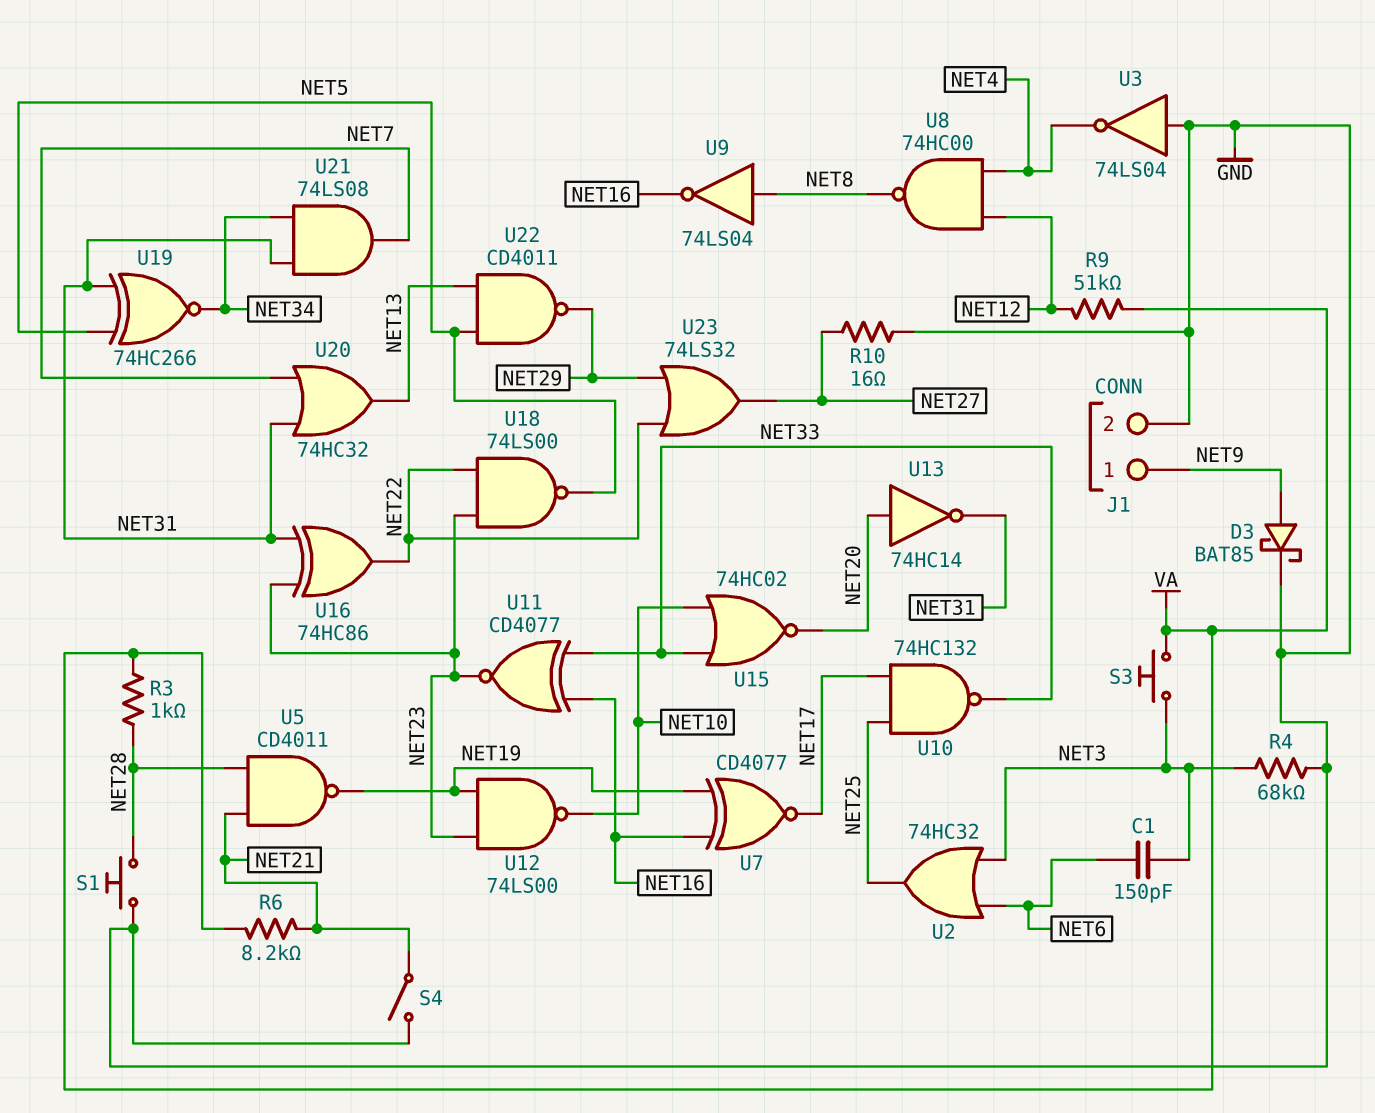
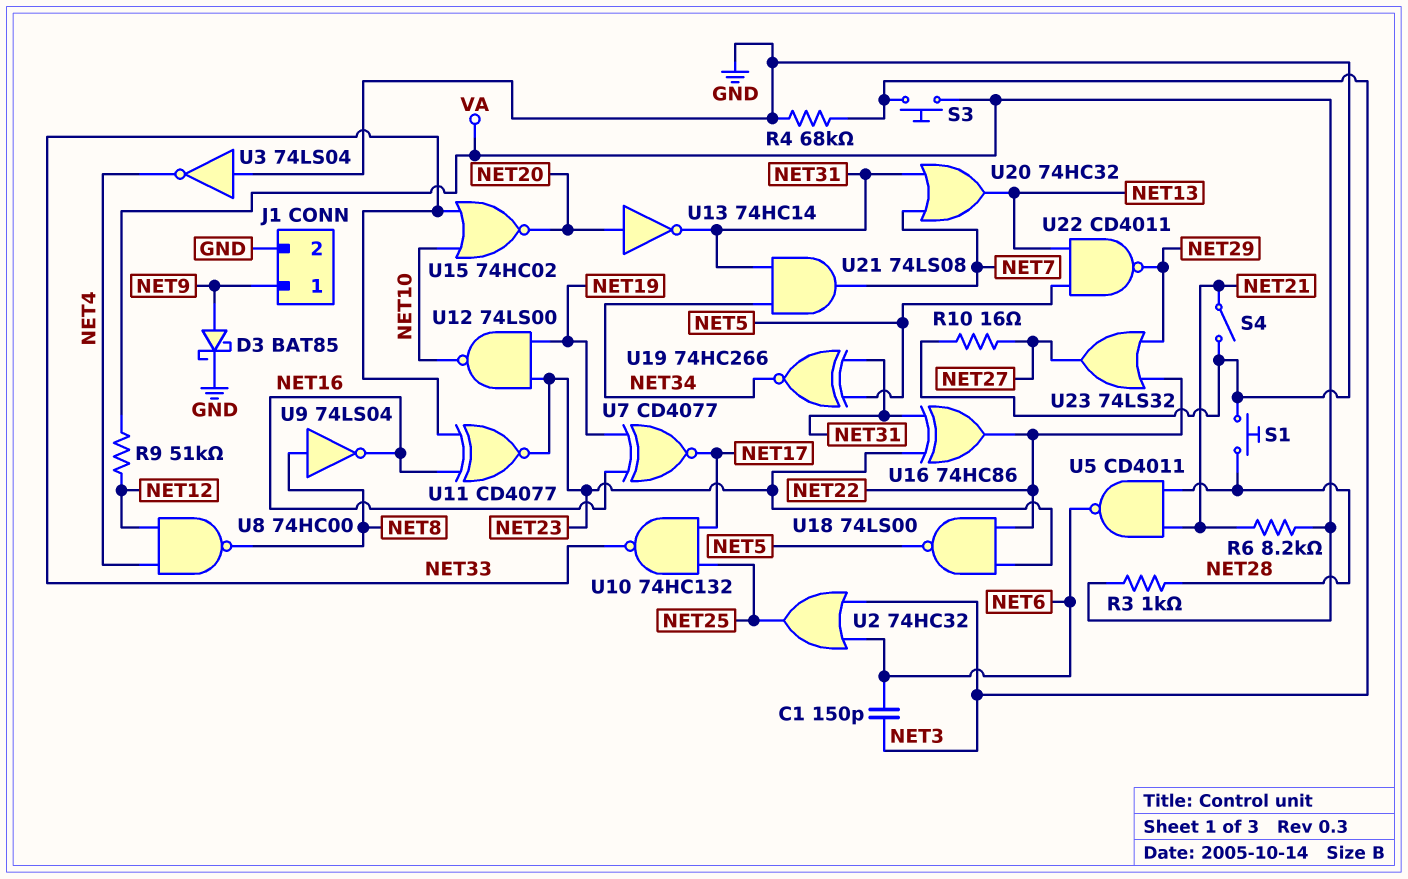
U5: NAND CD4011 (in NET21, in NET28, out NET19) -> NAND CD4011 (in NET21, in NET28, out NET6)

